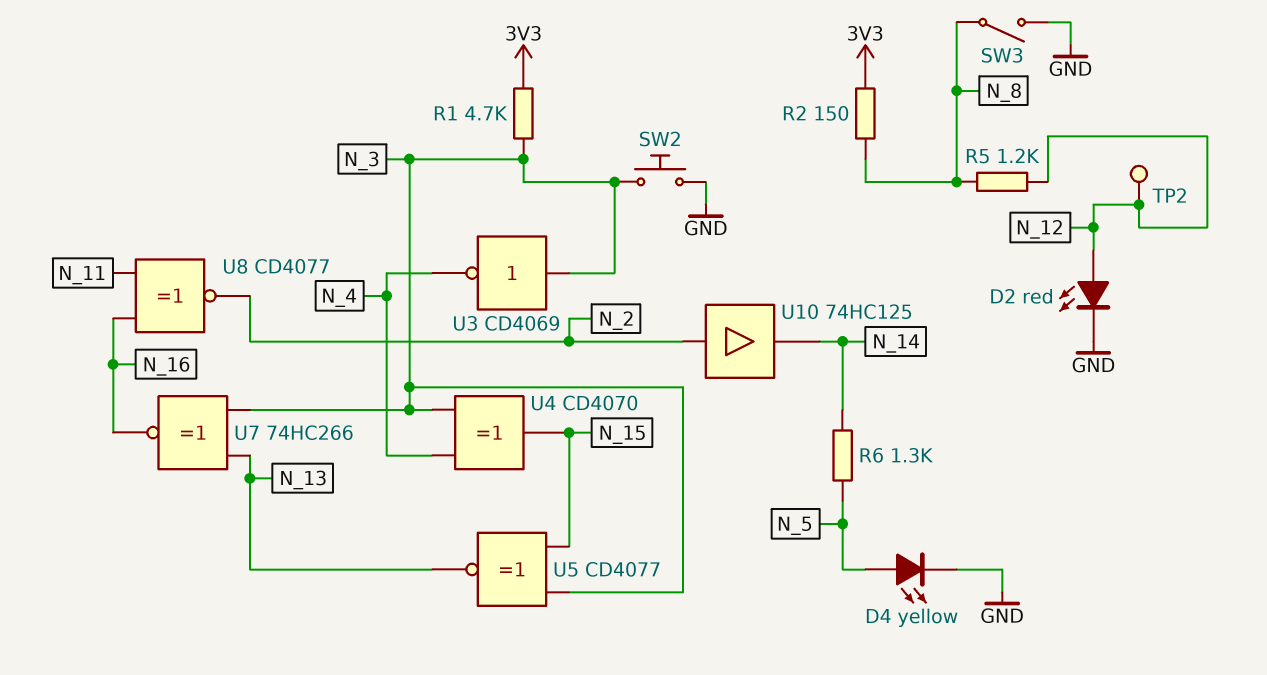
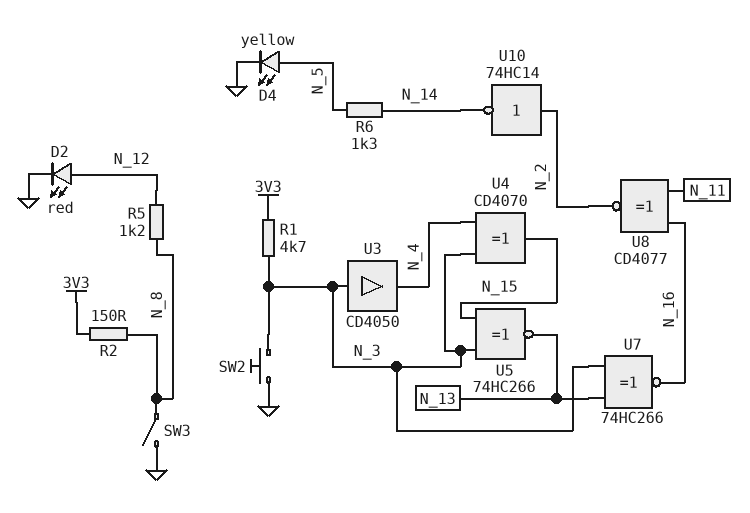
TP2: test point (N_12) -> none
U3: NOT CD4069 (in N_3, out N_4) -> buffer CD4050 (in N_3, out N_4)
U5: XNOR CD4077 (in N_3, in N_15, out N_13) -> XNOR 74HC266 (in N_3, in N_15, out N_13)
U10: buffer 74HC125 (in N_2, out N_14) -> NOT 74HC14 (in N_2, out N_14)

